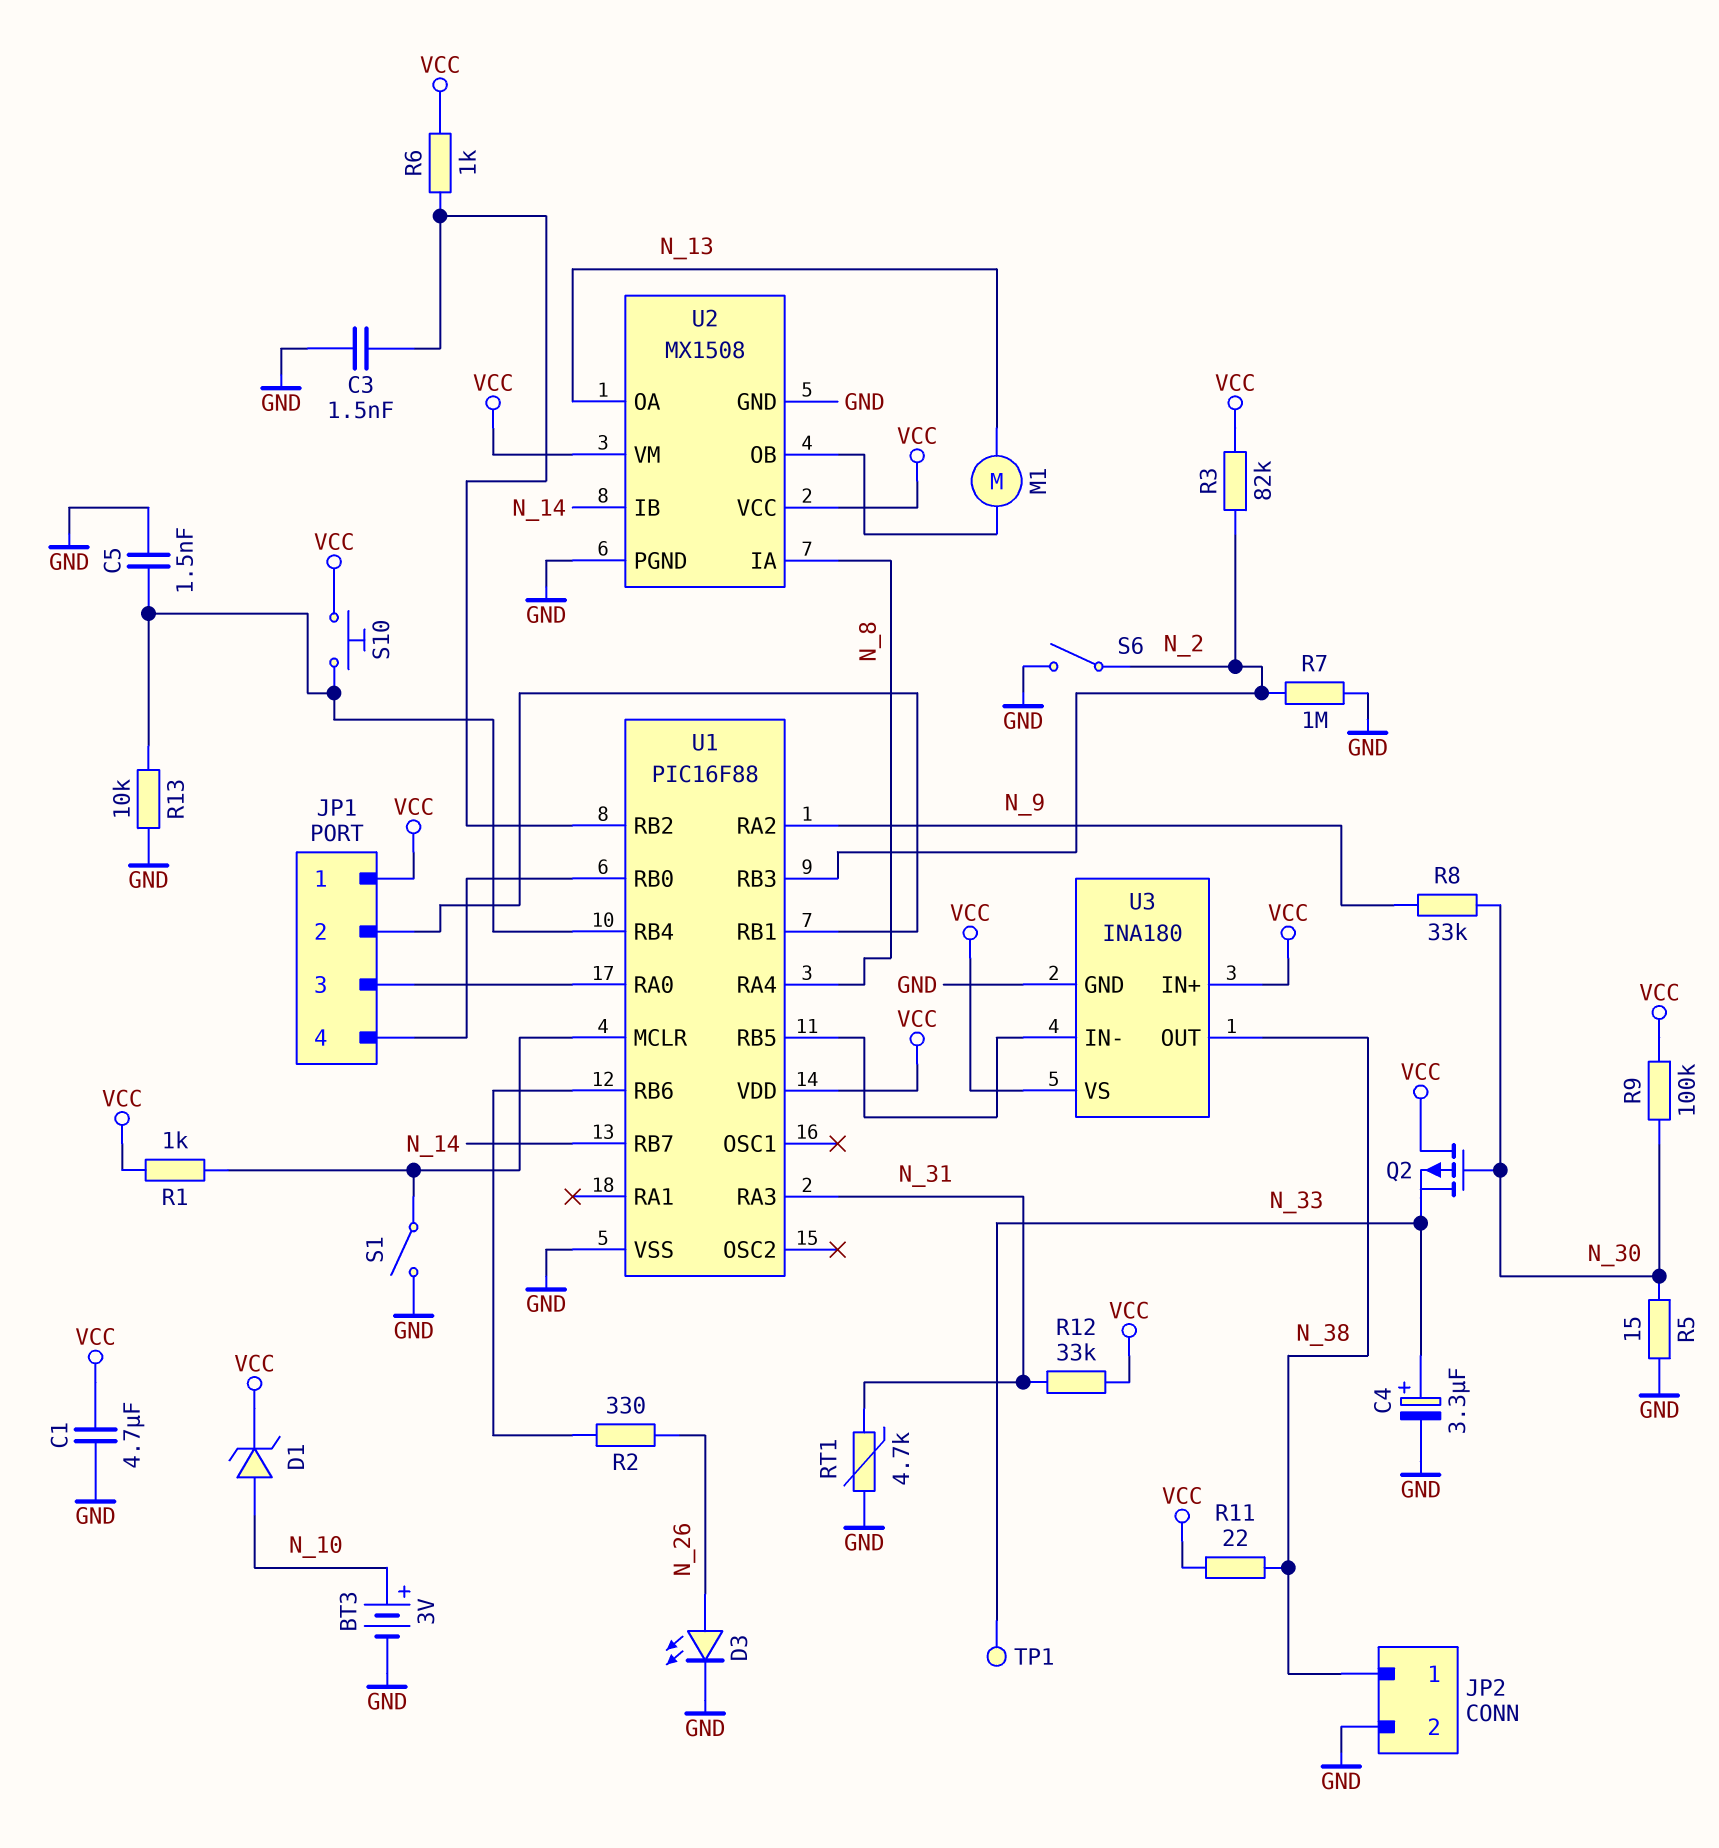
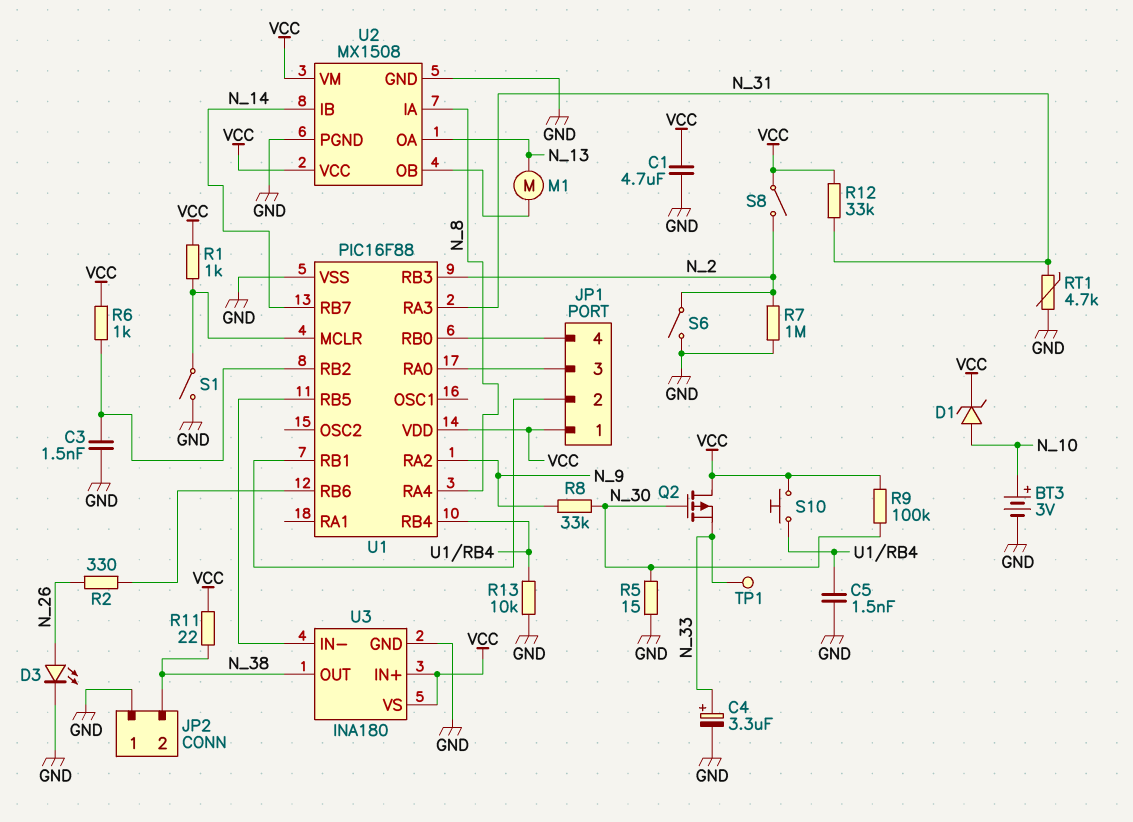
JP2 pin 1: N_38 -> GND
JP2 pin 2: GND -> N_38
R3: 82k (N_2, VCC) -> none
S8: none -> switch (N_2, VCC)

